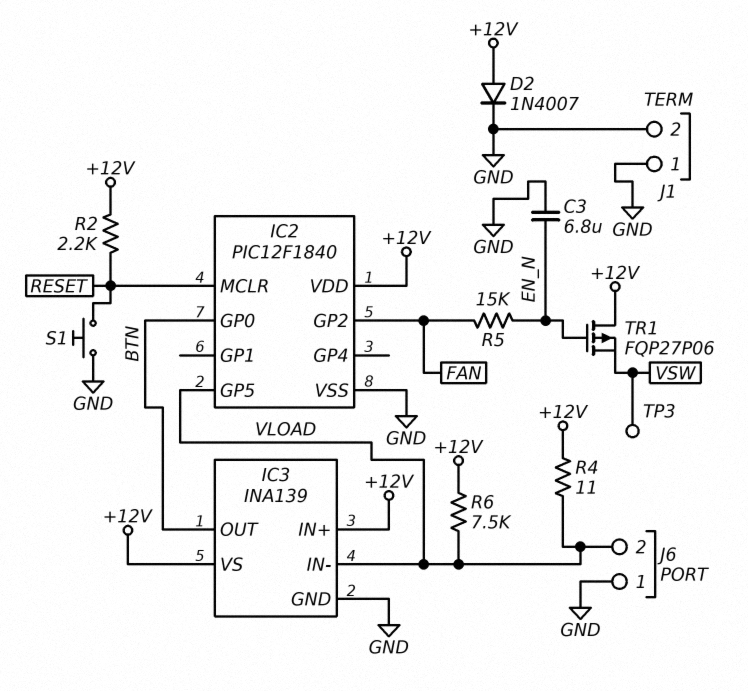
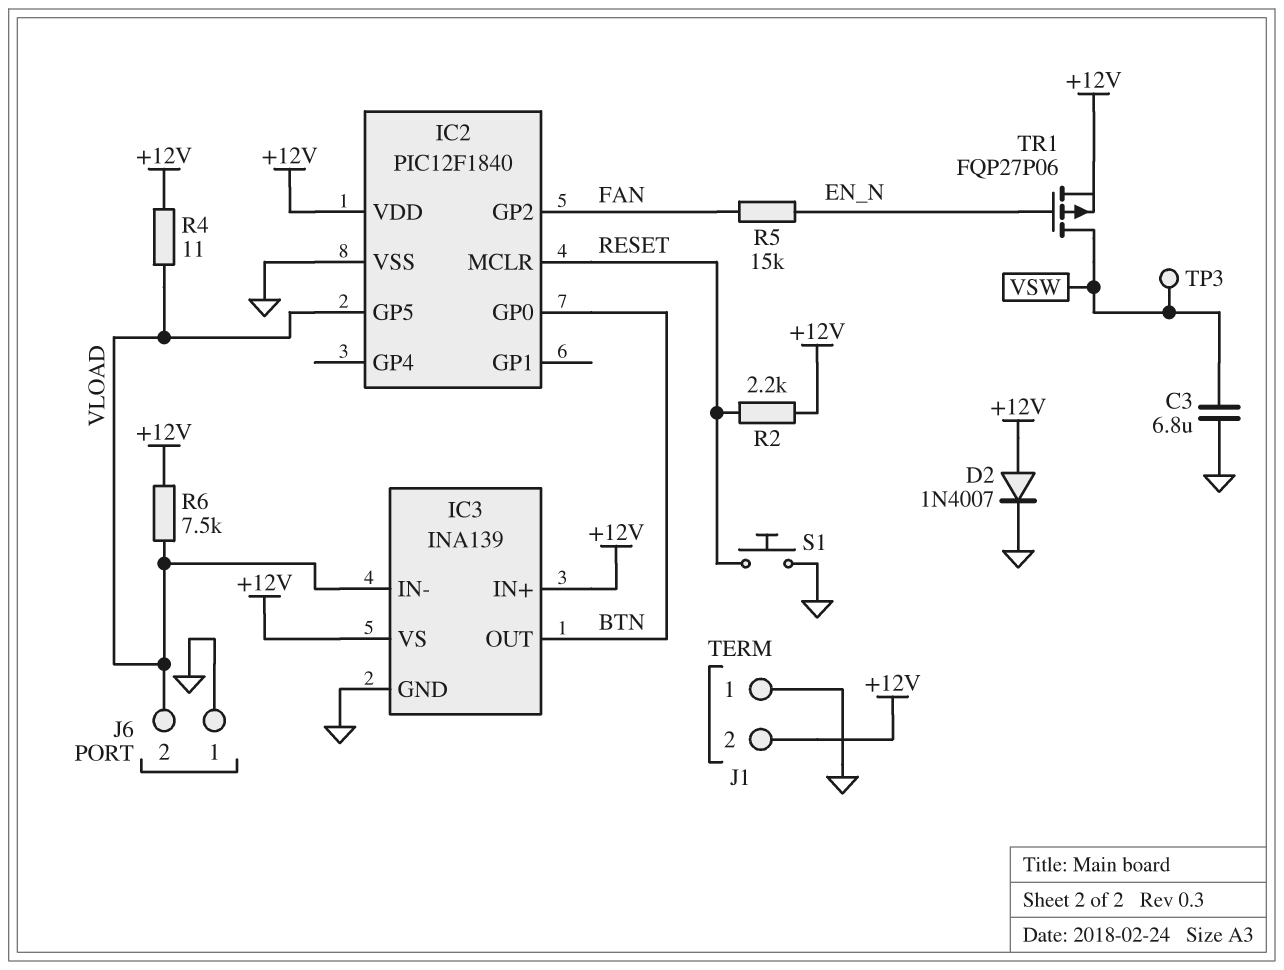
C3: 6.8uF (EN_N, GND) -> 6.8uF (GND, VSW)
J1 pin 2: GND -> +12V
TR1: PMOS FQP27P06 (G EN_N, D +12V, S VSW) -> PMOS FQP27P06 (G EN_N, D VSW, S +12V)

